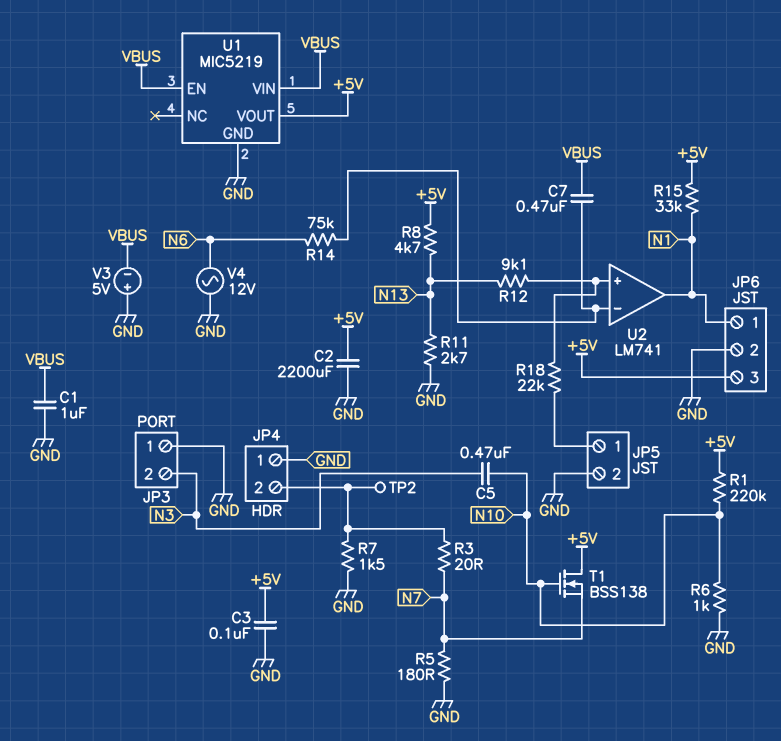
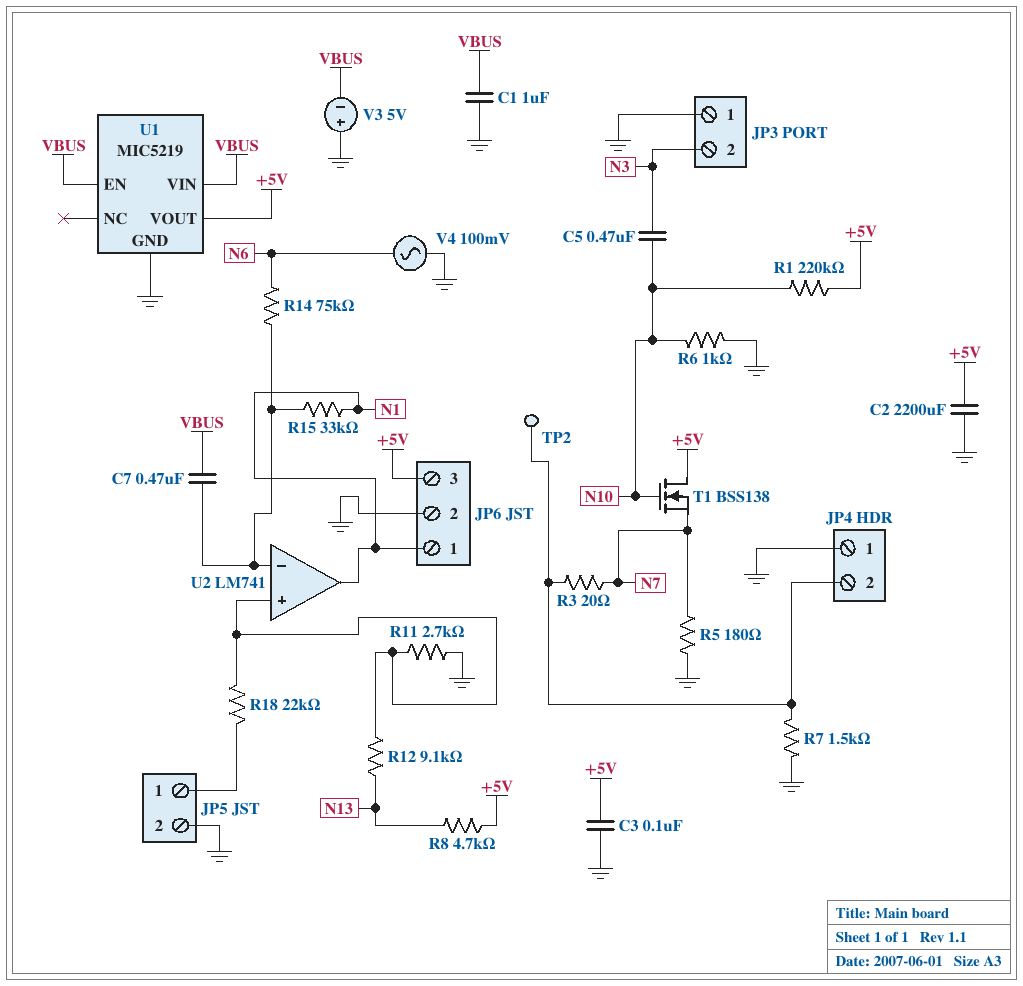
R11: 2.7k (GND, N13) -> 2.7k (GND, U2/in+)
R15: 33k (+5V, N1) -> 33k (N1, U2/in-)
V4: AC 12V (GND, N6) -> AC 100mV (GND, N6)

